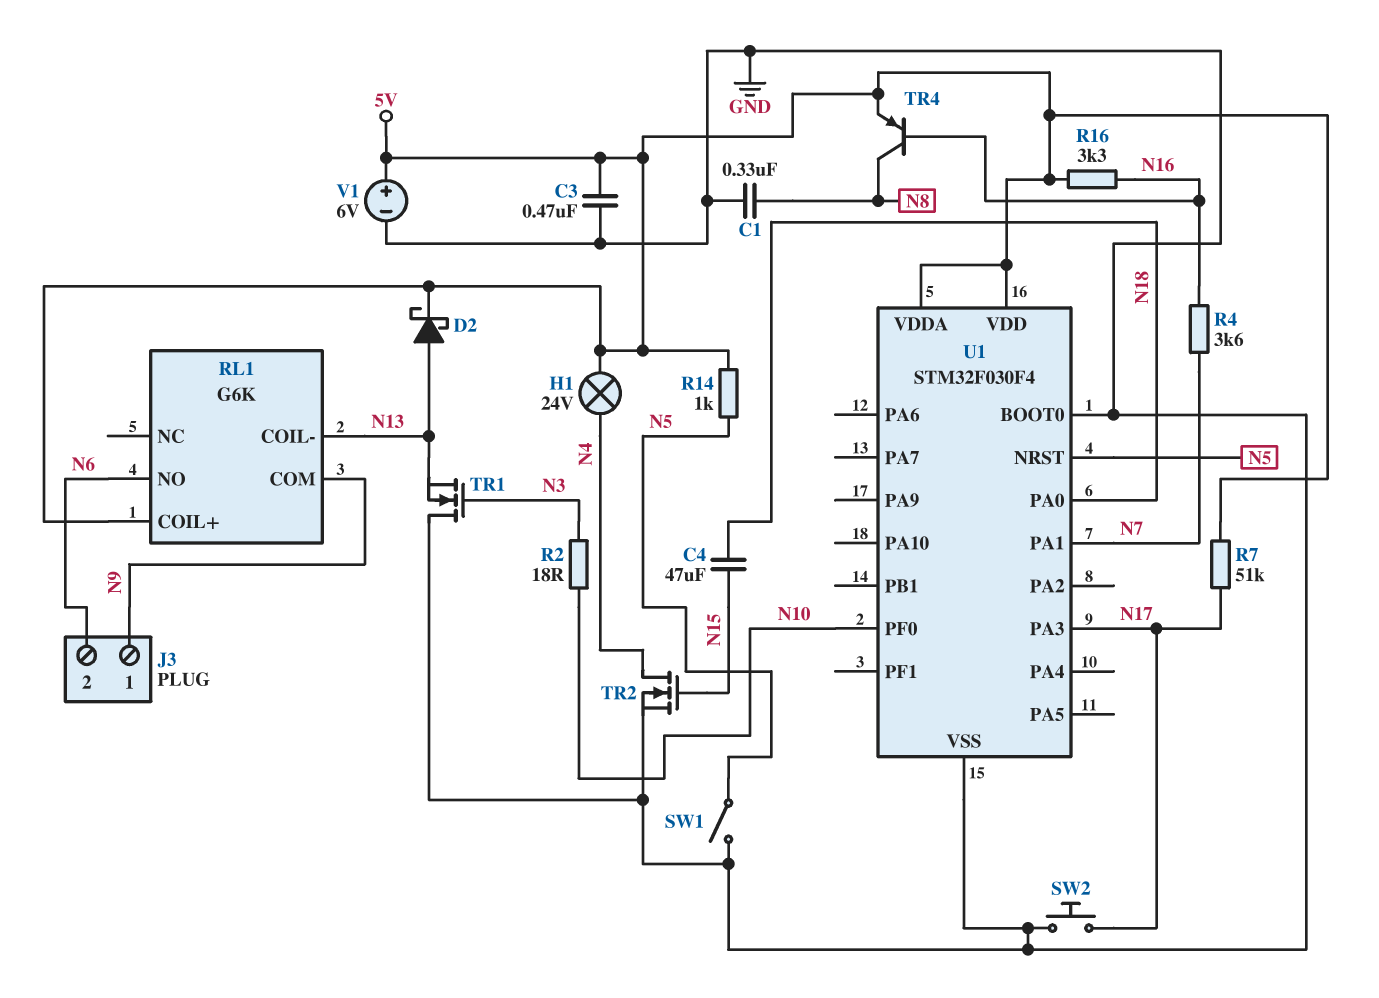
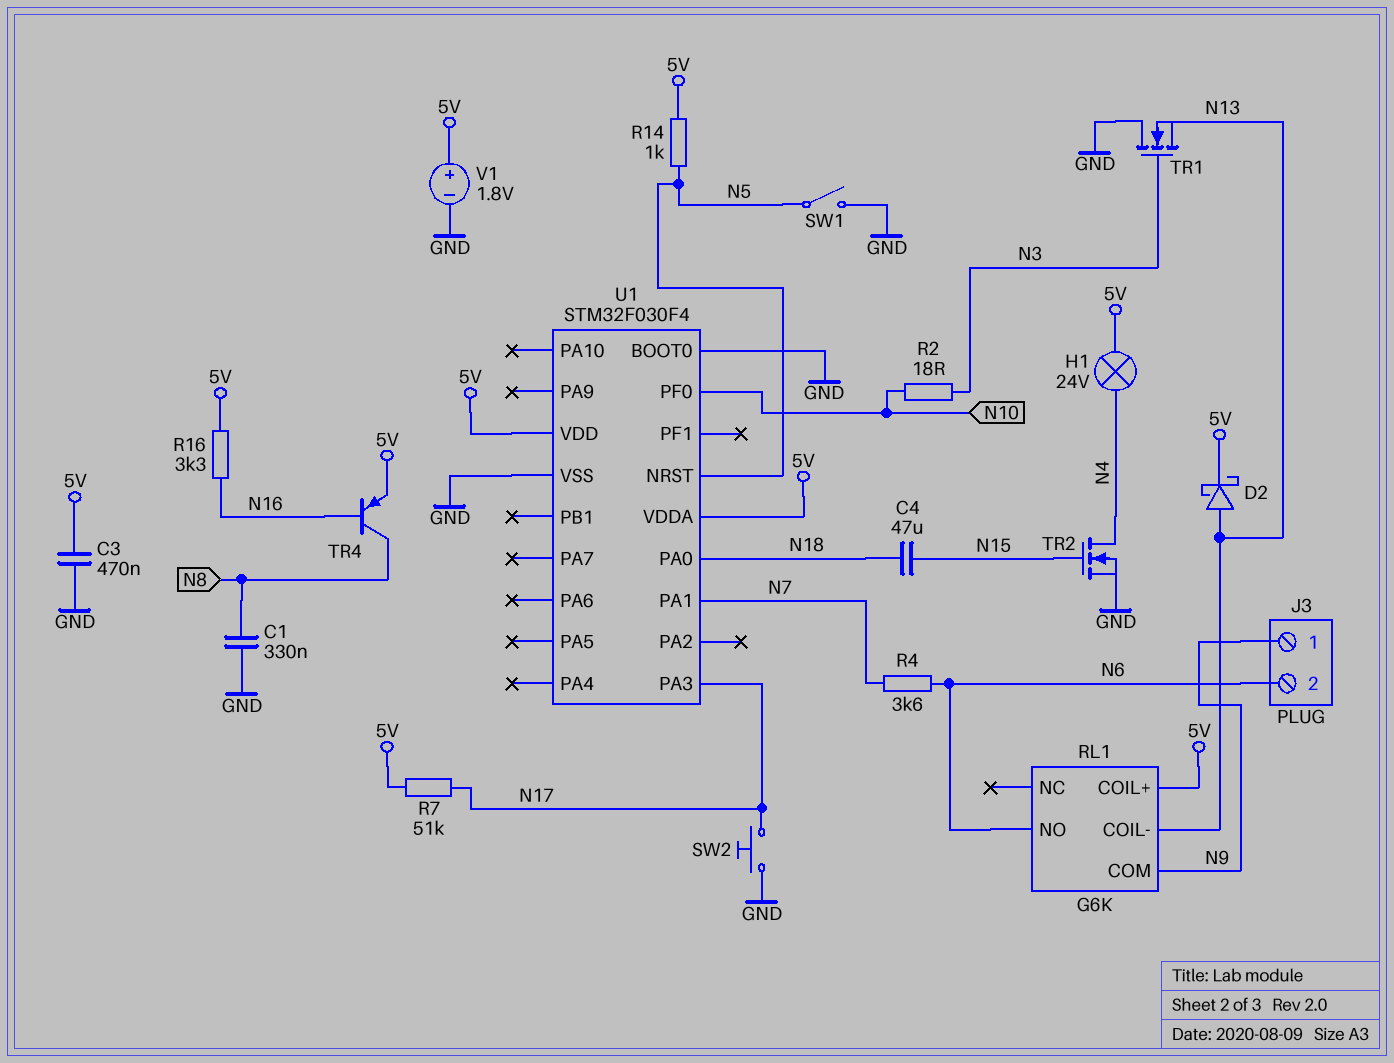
R4: 3.6k (N7, N16) -> 3.6k (N6, N7)
V1: 6V (plus 5V, minus GND) -> 1.8V (plus 5V, minus GND)

